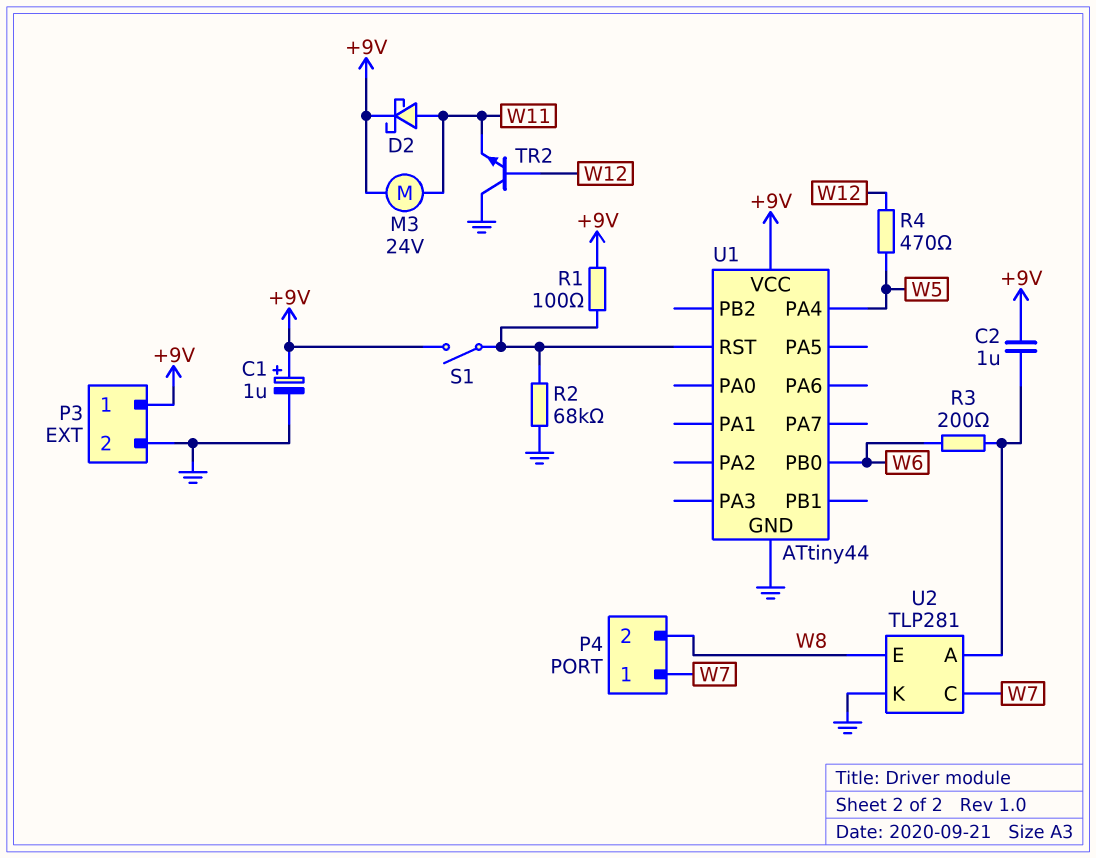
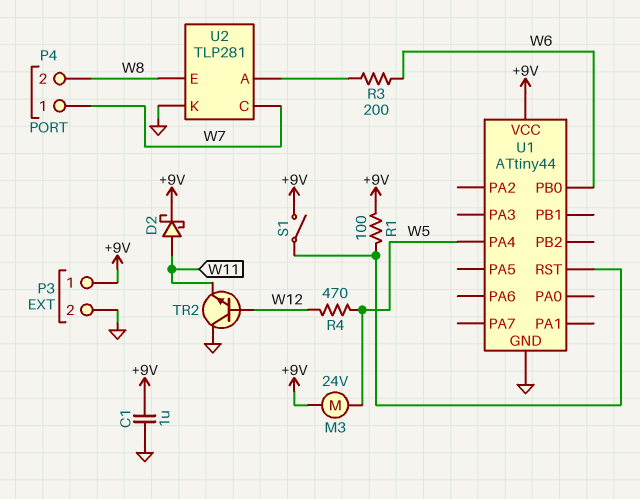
C1: 1uF (plus +9V, minus GND) -> 1uF (+9V, GND)
C2: 1uF (+9V, U2/A) -> none
M3: motor 24V (+9V, W11) -> motor 24V (+9V, W5)
R2: 68k (GND, U1/RST) -> none

